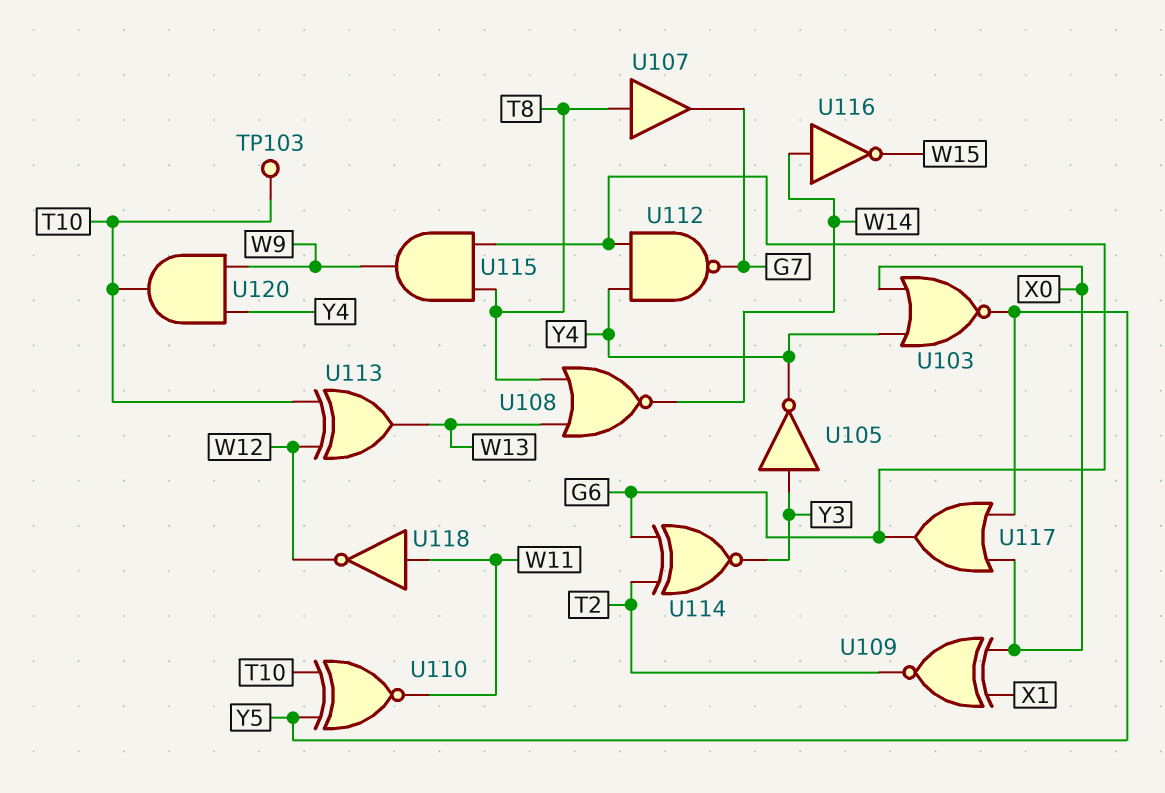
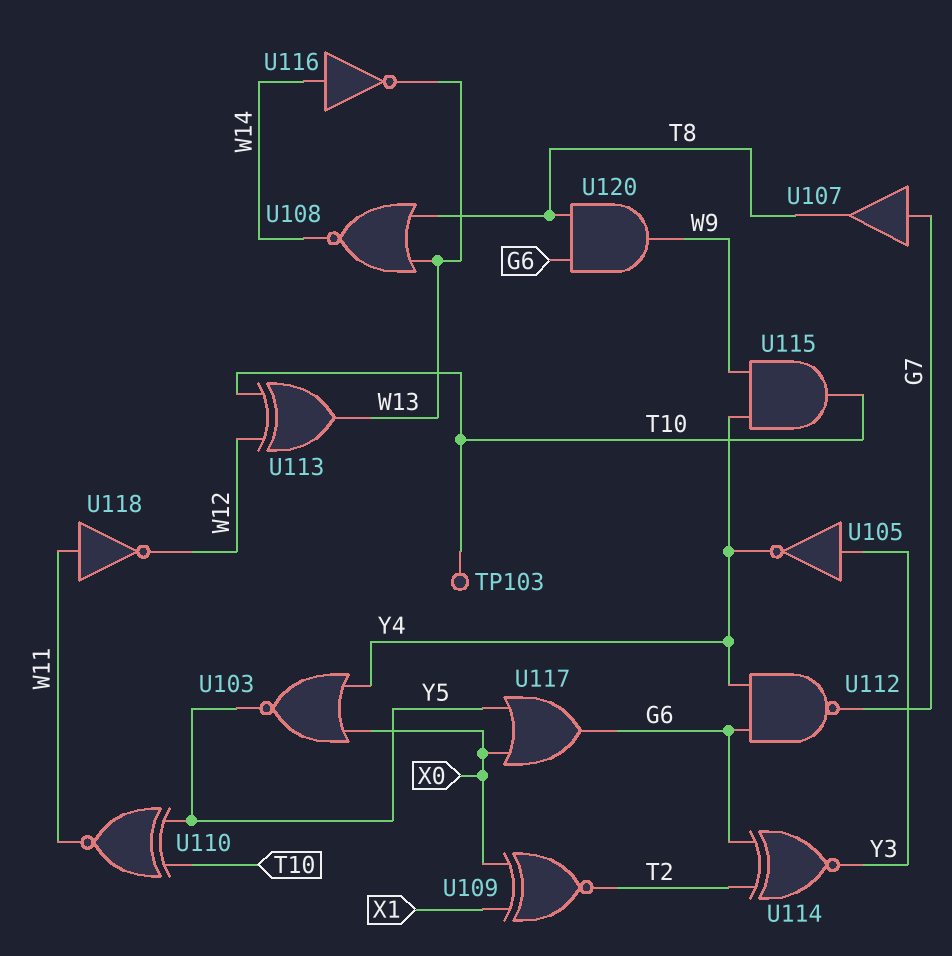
U107: buffer (in T8, out G7) -> buffer (in G7, out T8)
U115: AND (in G6, in T8, out W9) -> AND (in W9, in Y4, out T10)
U116: NOT (in W14, out W15) -> NOT (in W14, out W13)
U120: AND (in W9, in Y4, out T10) -> AND (in G6, in T8, out W9)

